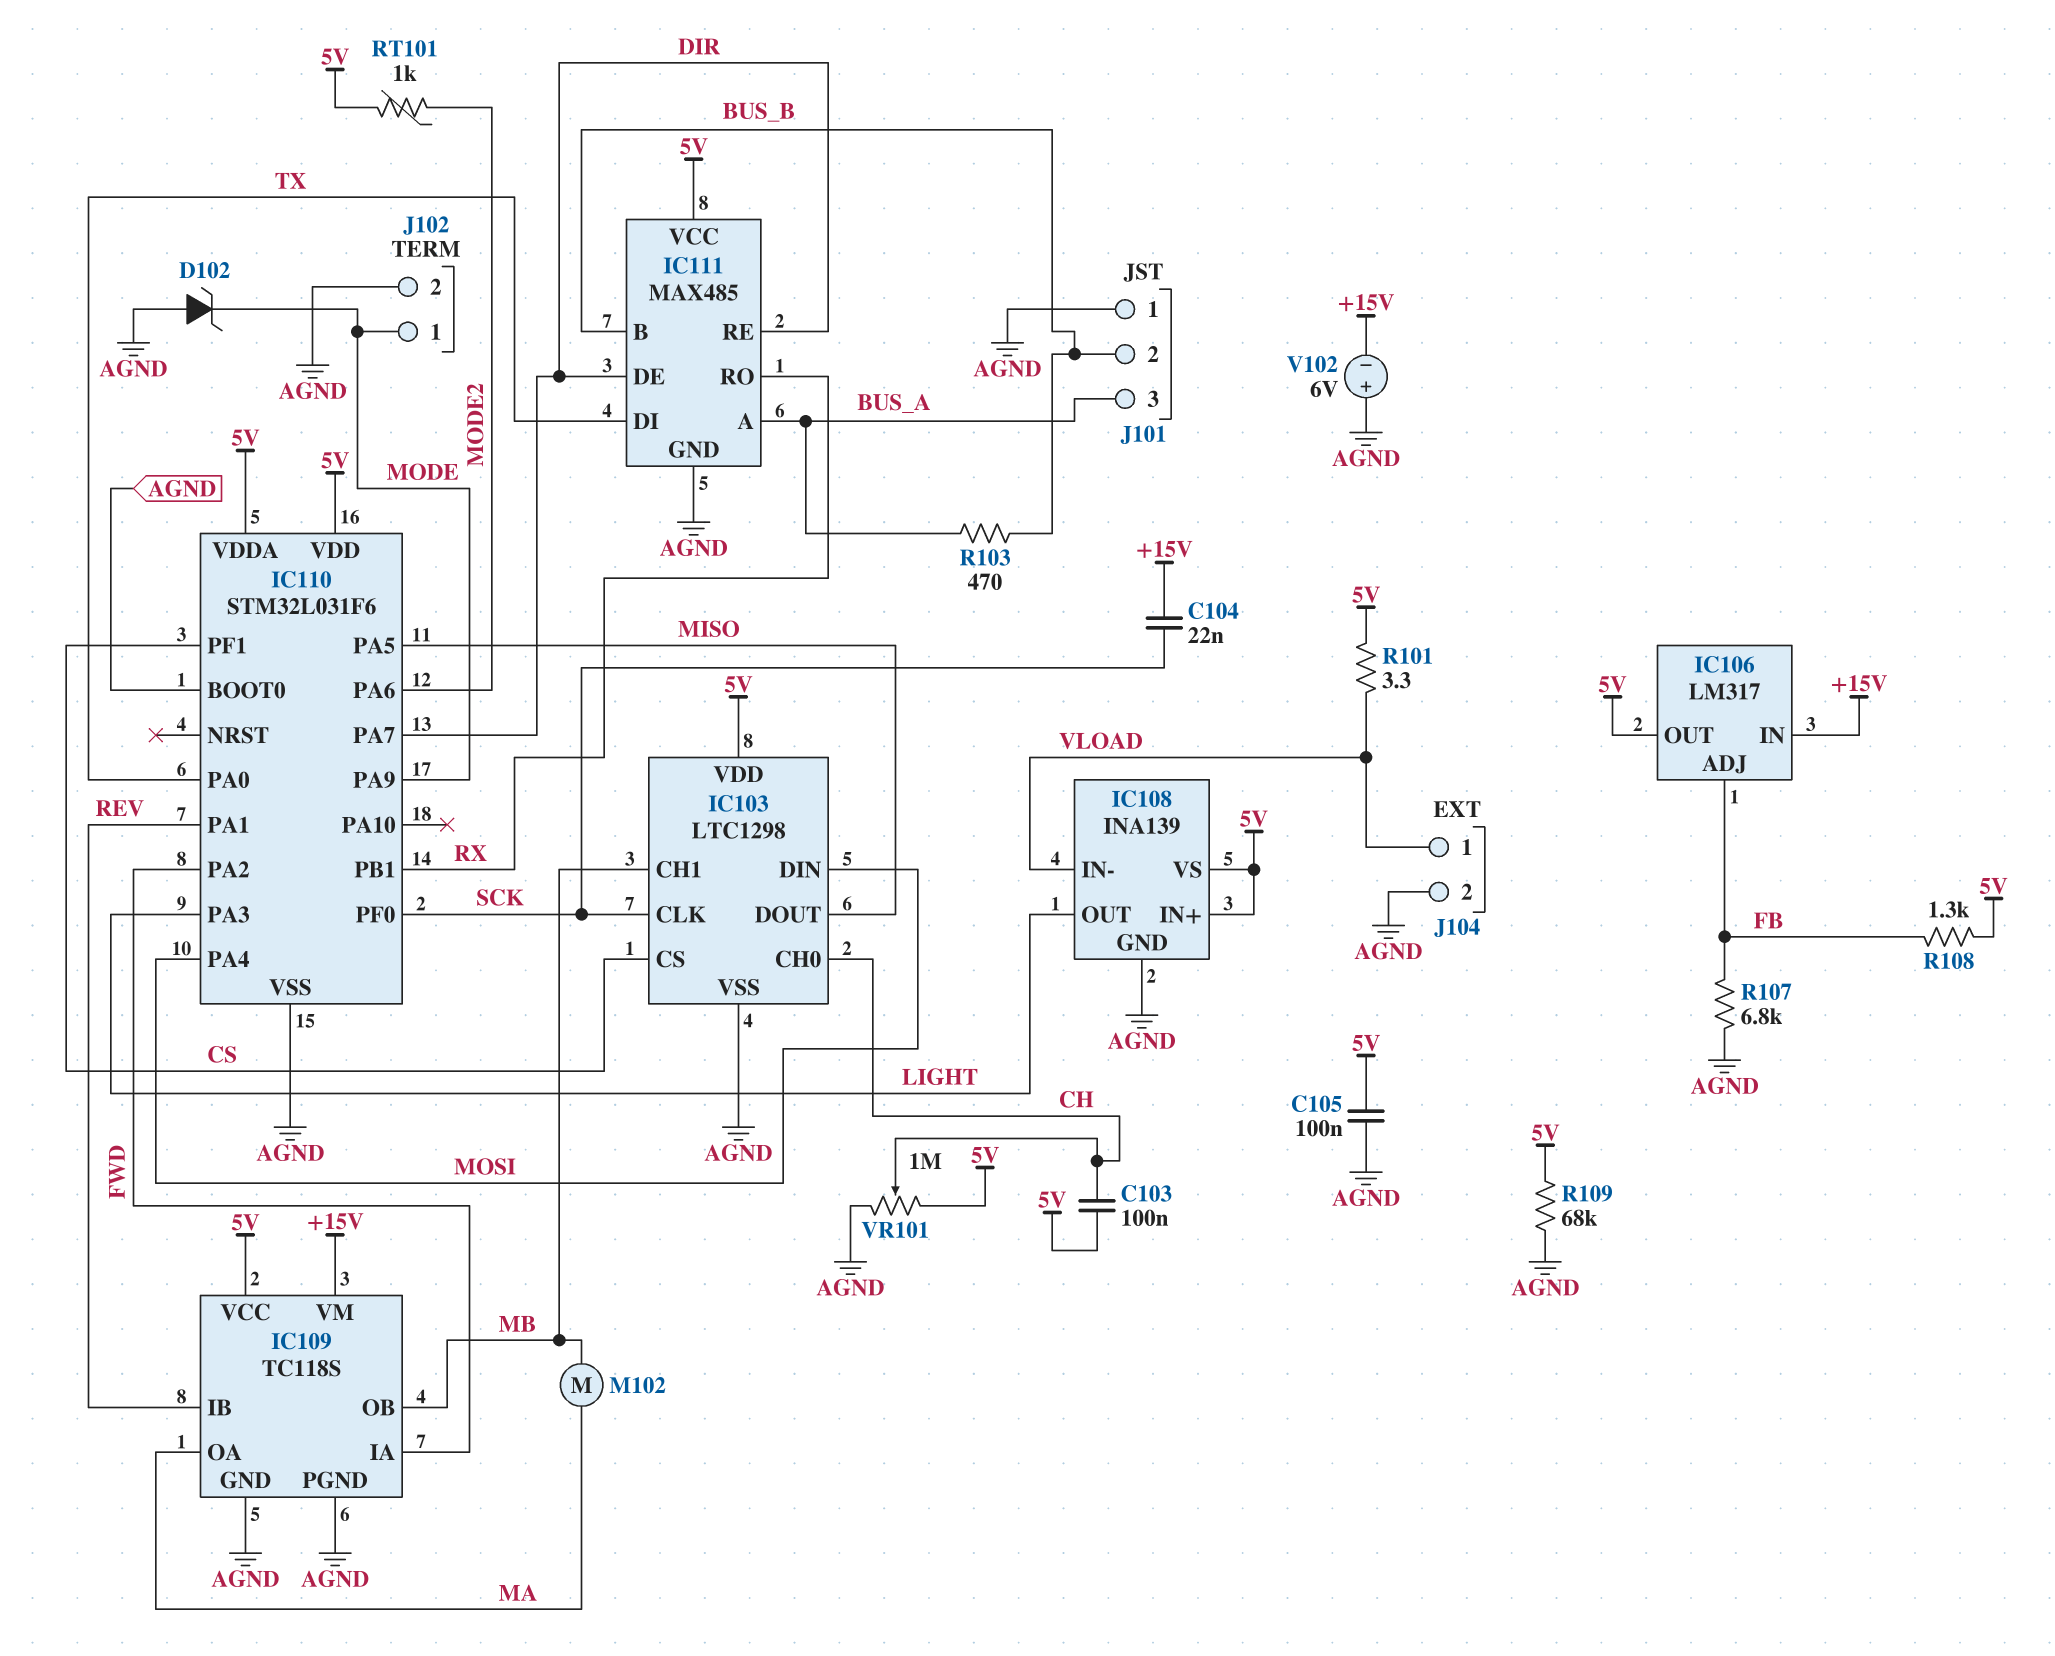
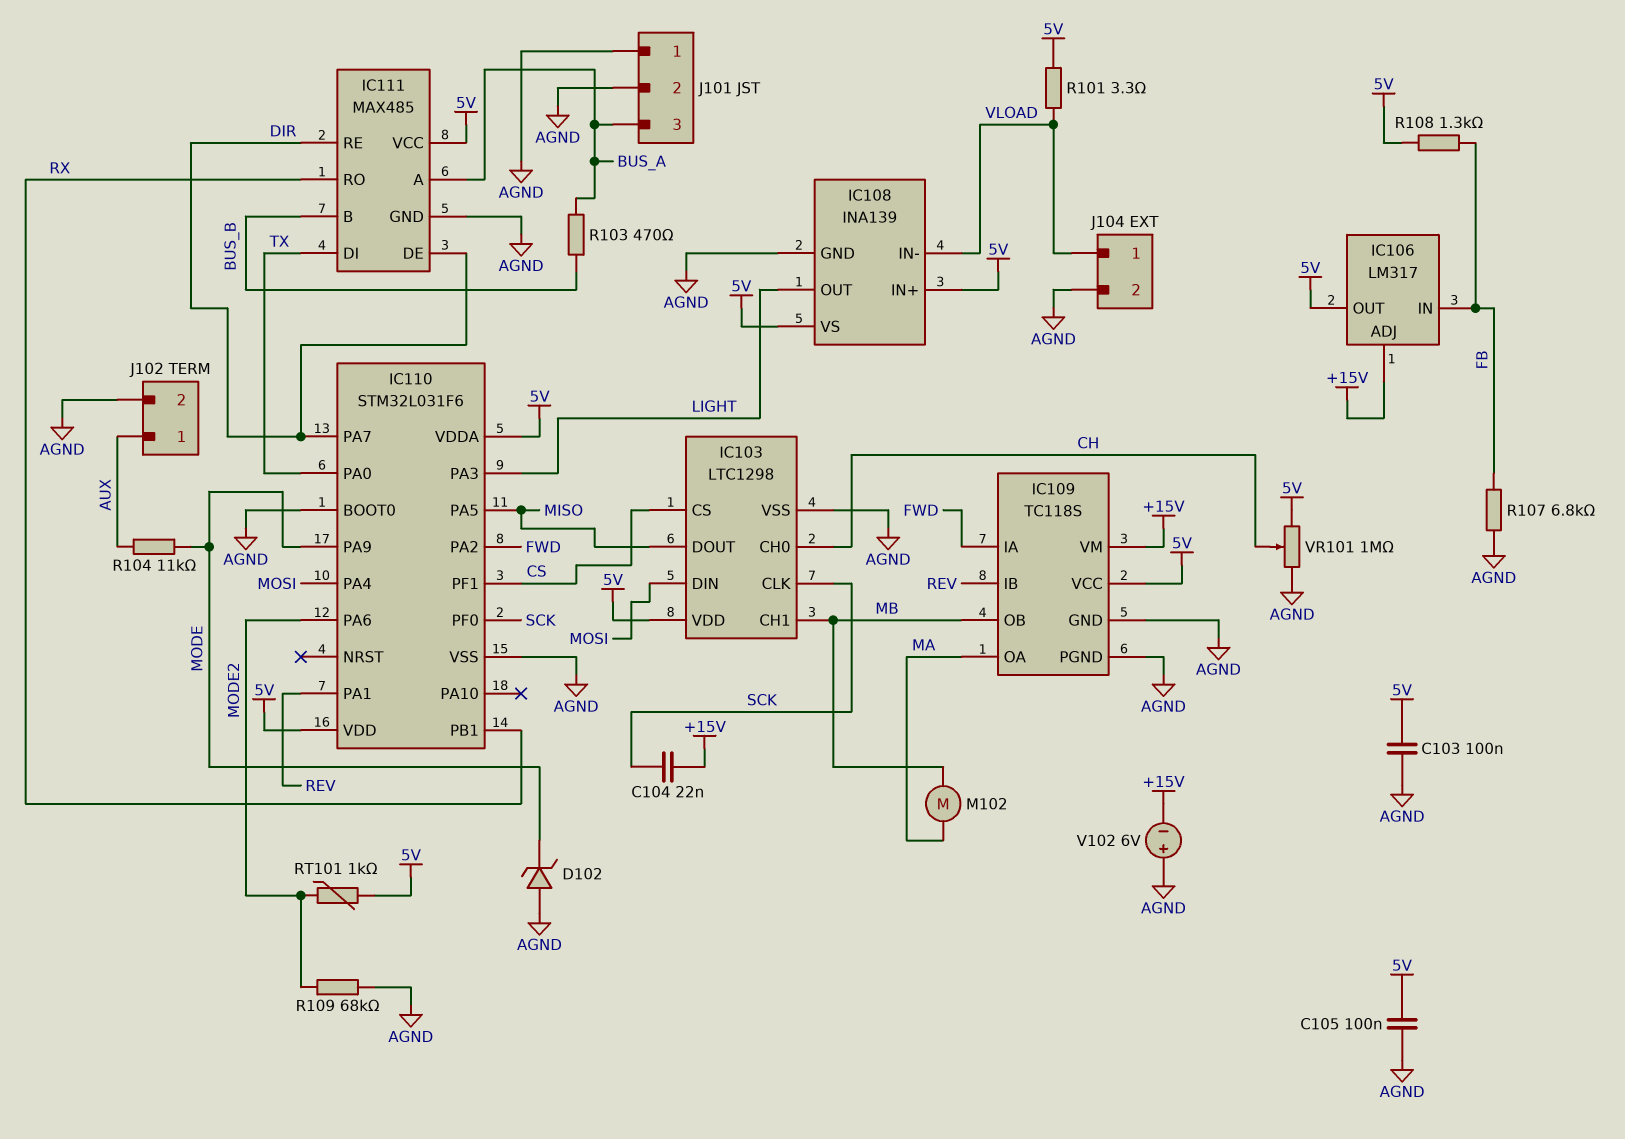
C103: 100nF (5V, CH) -> 100nF (5V, AGND)
IC106 pin ADJ: FB -> +15V
IC106 pin IN: +15V -> FB
J101 pin 2: BUS_B -> AGND
J102 pin 1: MODE -> AUX
R104: none -> 11k (AUX, MODE)
R109: 68k (5V, AGND) -> 68k (AGND, MODE2)

